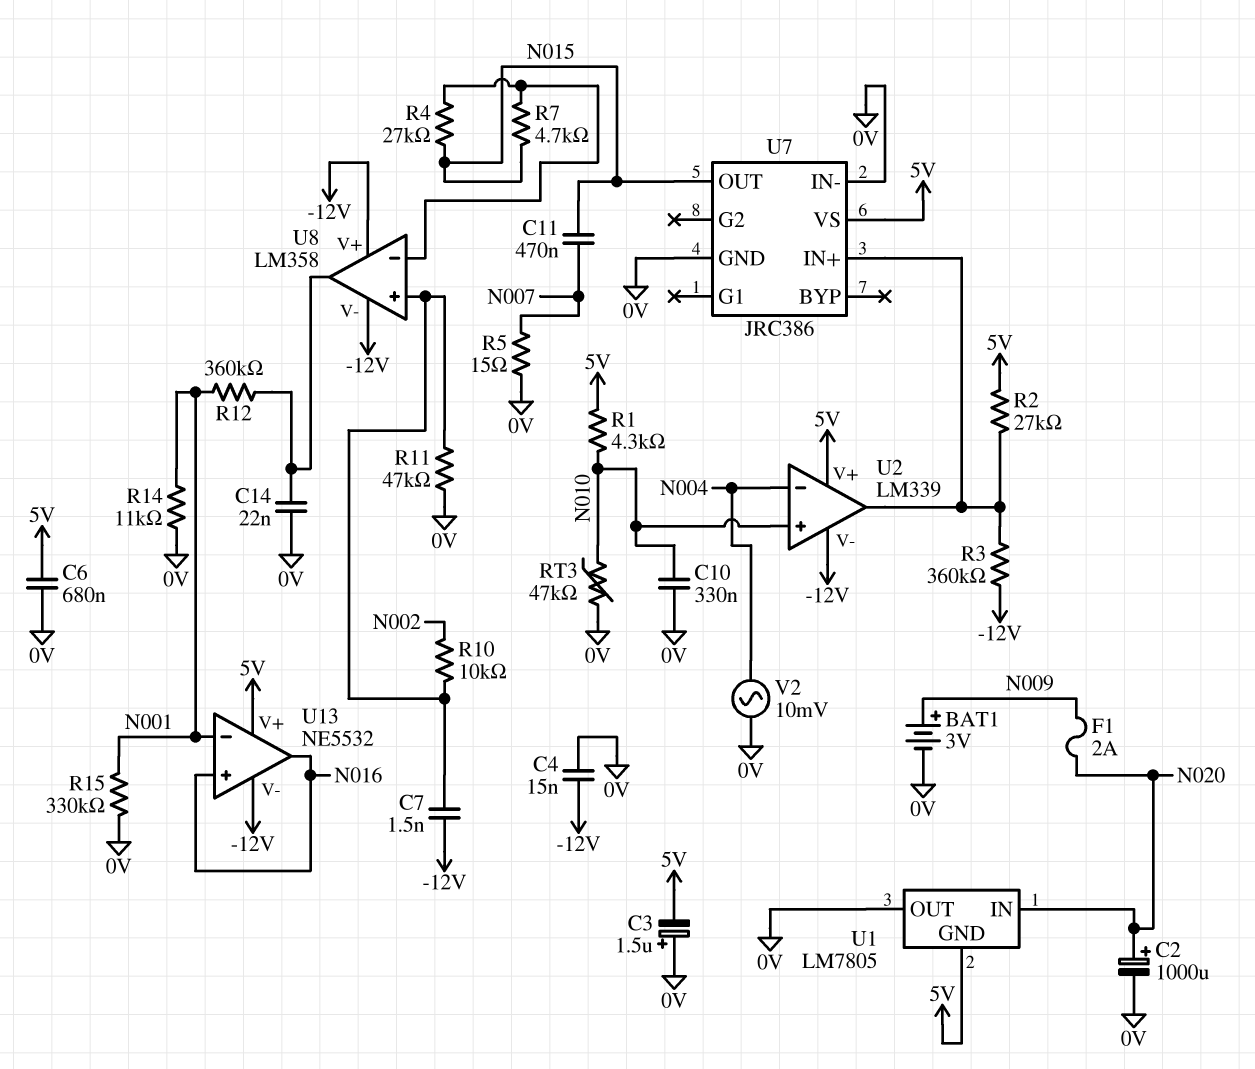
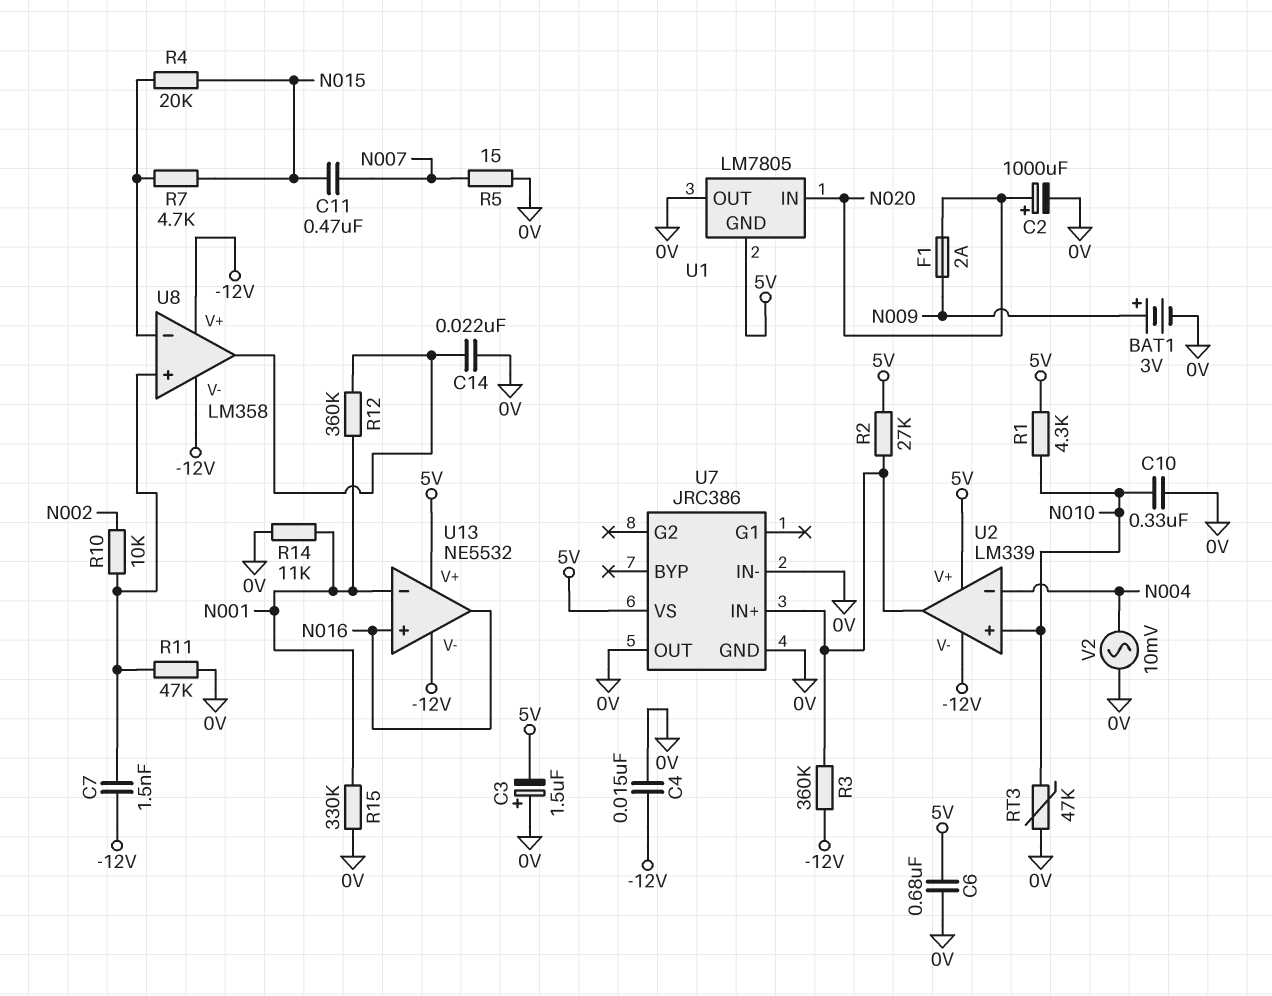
R4: 27k (N015, U8/in-) -> 20k (N015, U8/in-)
U7 pin OUT: N015 -> 0V

